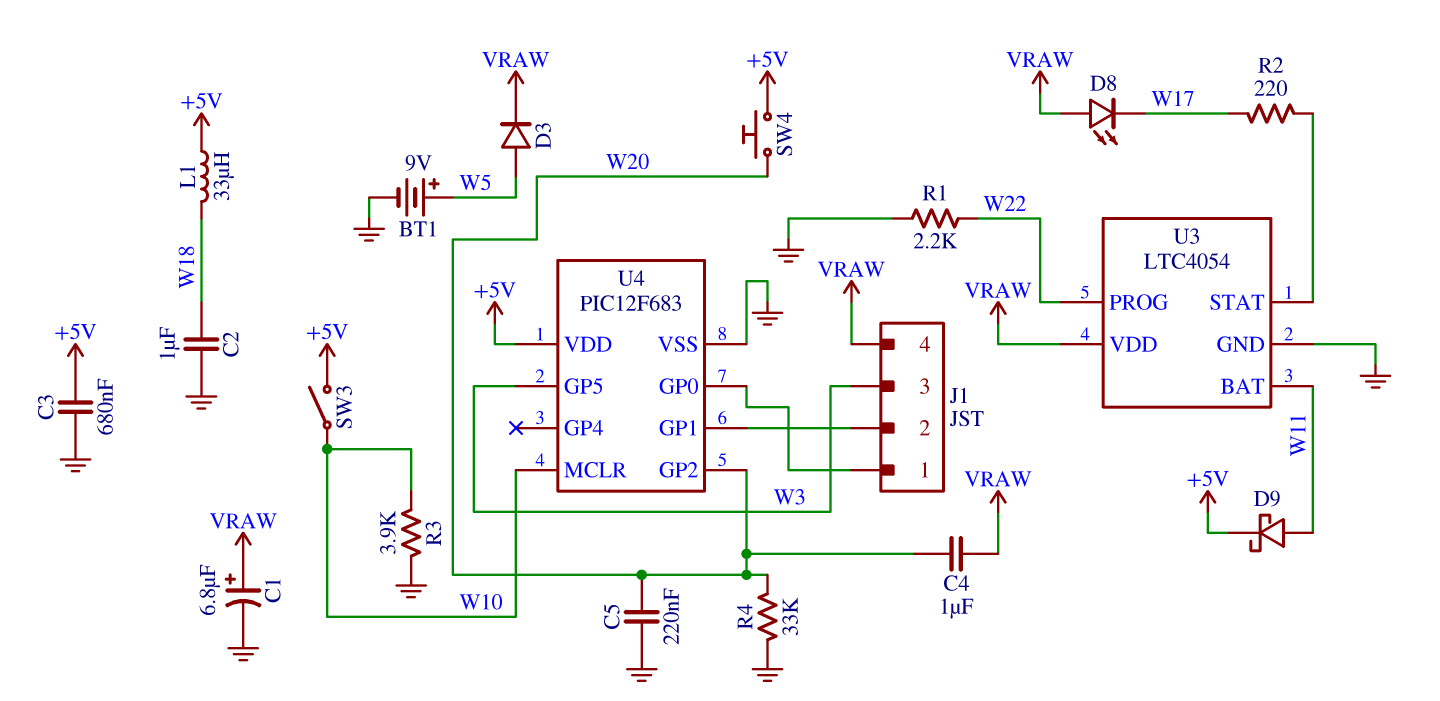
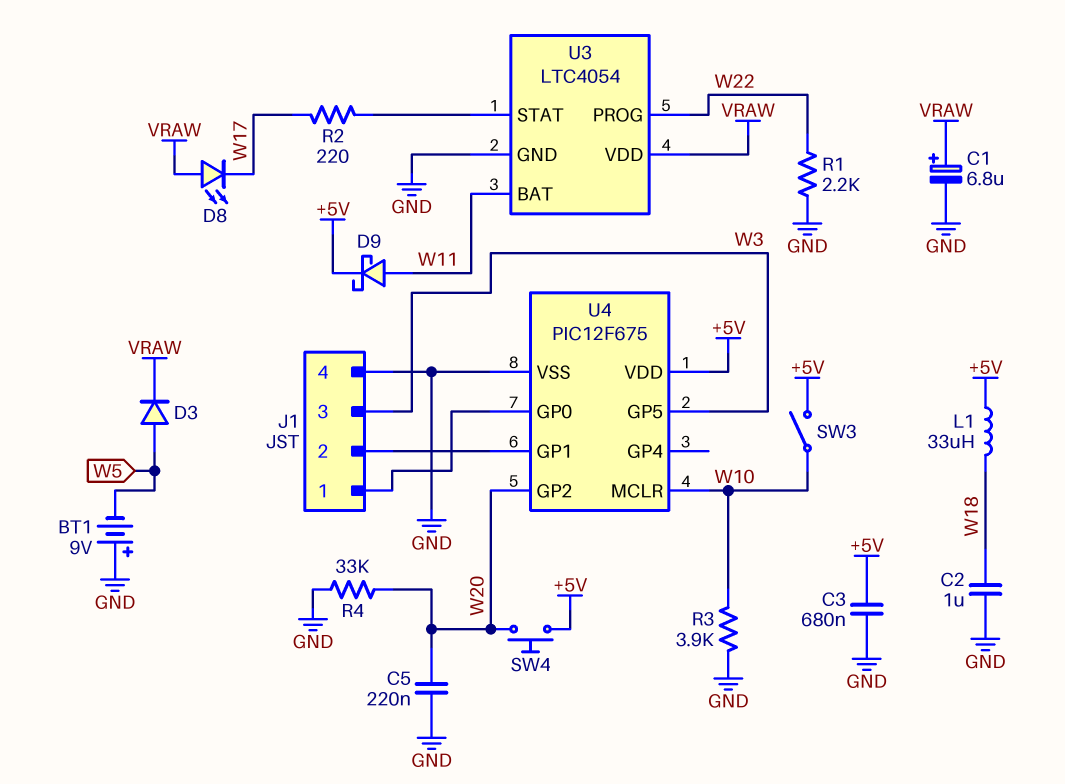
BT1: 9V (plus W5, minus GND) -> 9V (plus GND, minus W5)
C4: 1uF (VRAW, W20) -> none
J1 pin 4: VRAW -> GND
U4: PIC12F683 -> PIC12F675

